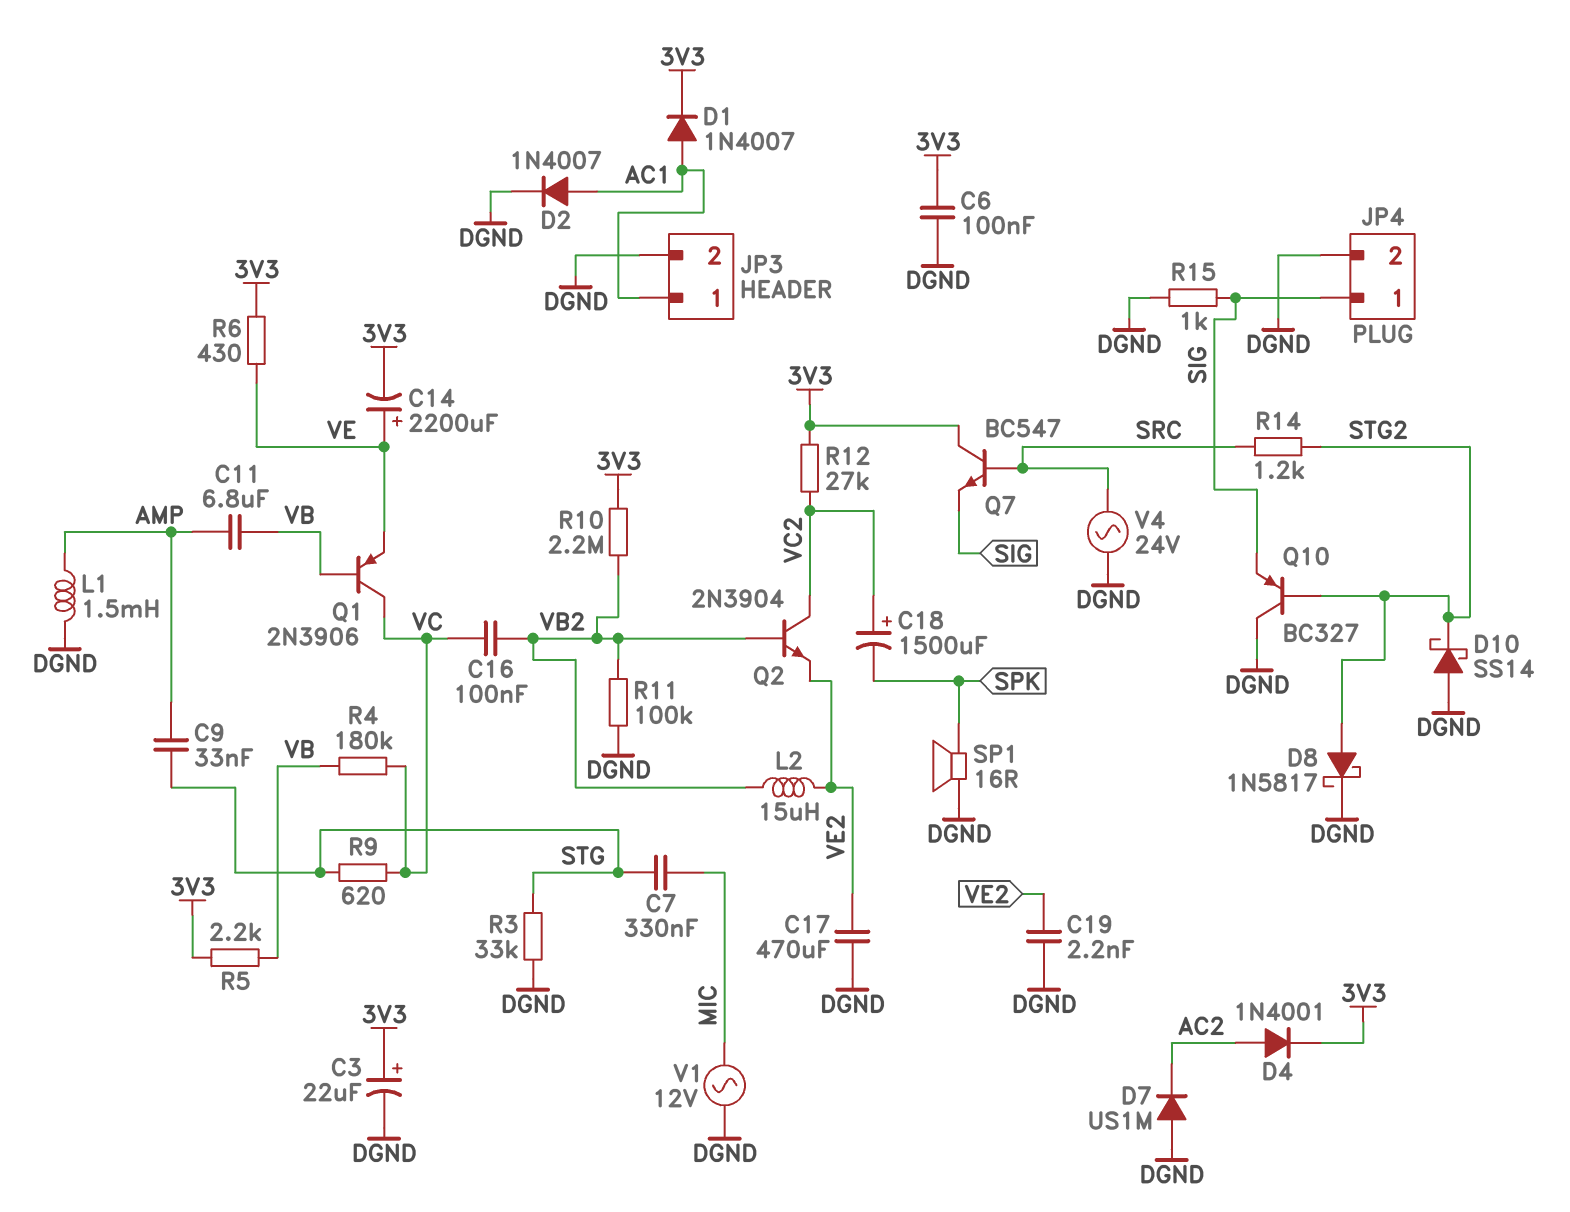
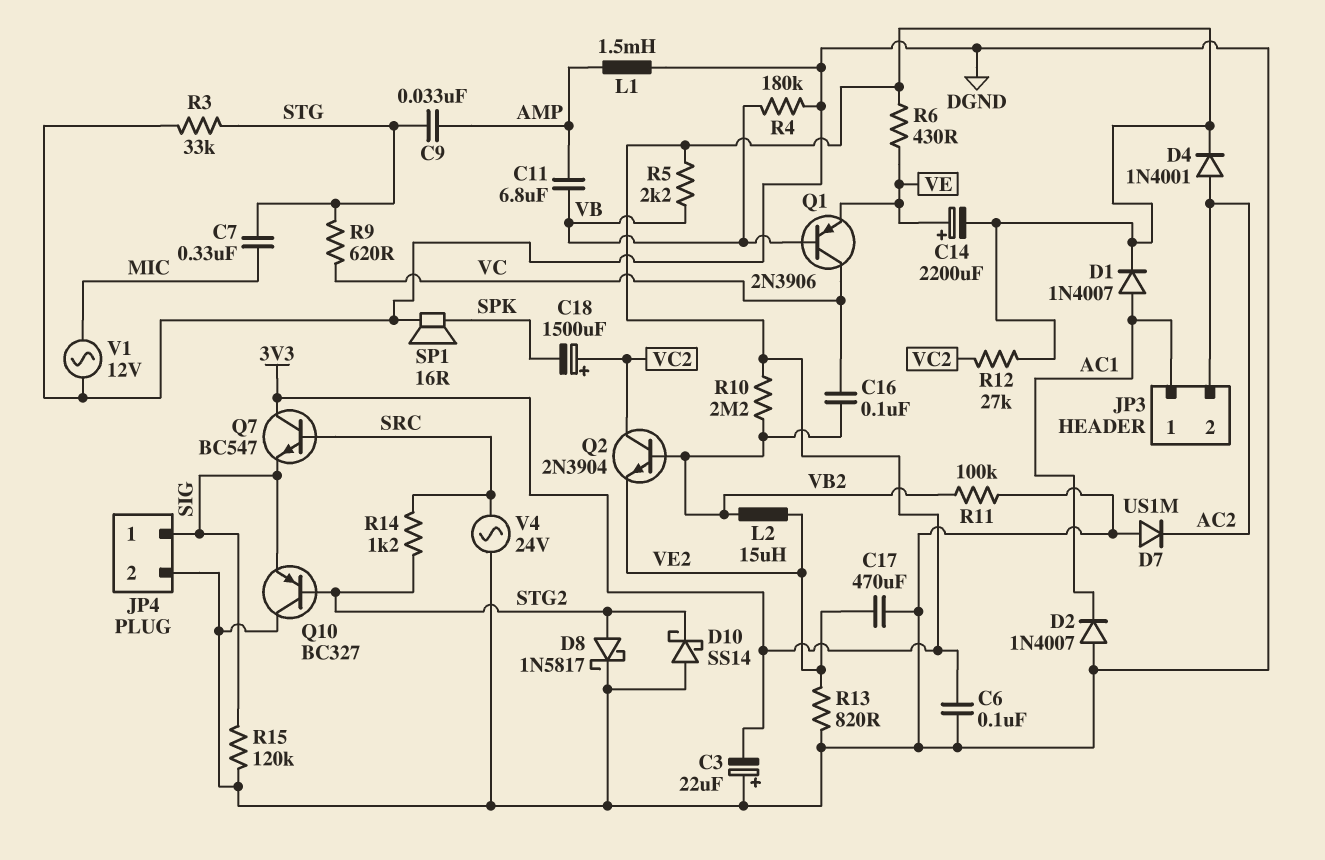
C3: 22uF (plus 3V3, minus DGND) -> 22uF (plus DGND, minus 3V3)
C19: 2.2nF (DGND, VE2) -> none
D2: diode 1N4007 (A AC1, K DGND) -> diode 1N4007 (A DGND, K AC1)
JP3 pin 2: DGND -> AC2
R4: 180k (VB, VC) -> 180k (DGND, VB)
R13: none -> 820 (DGND, VE2)
R15: 1k (DGND, SIG) -> 120k (DGND, SIG)

